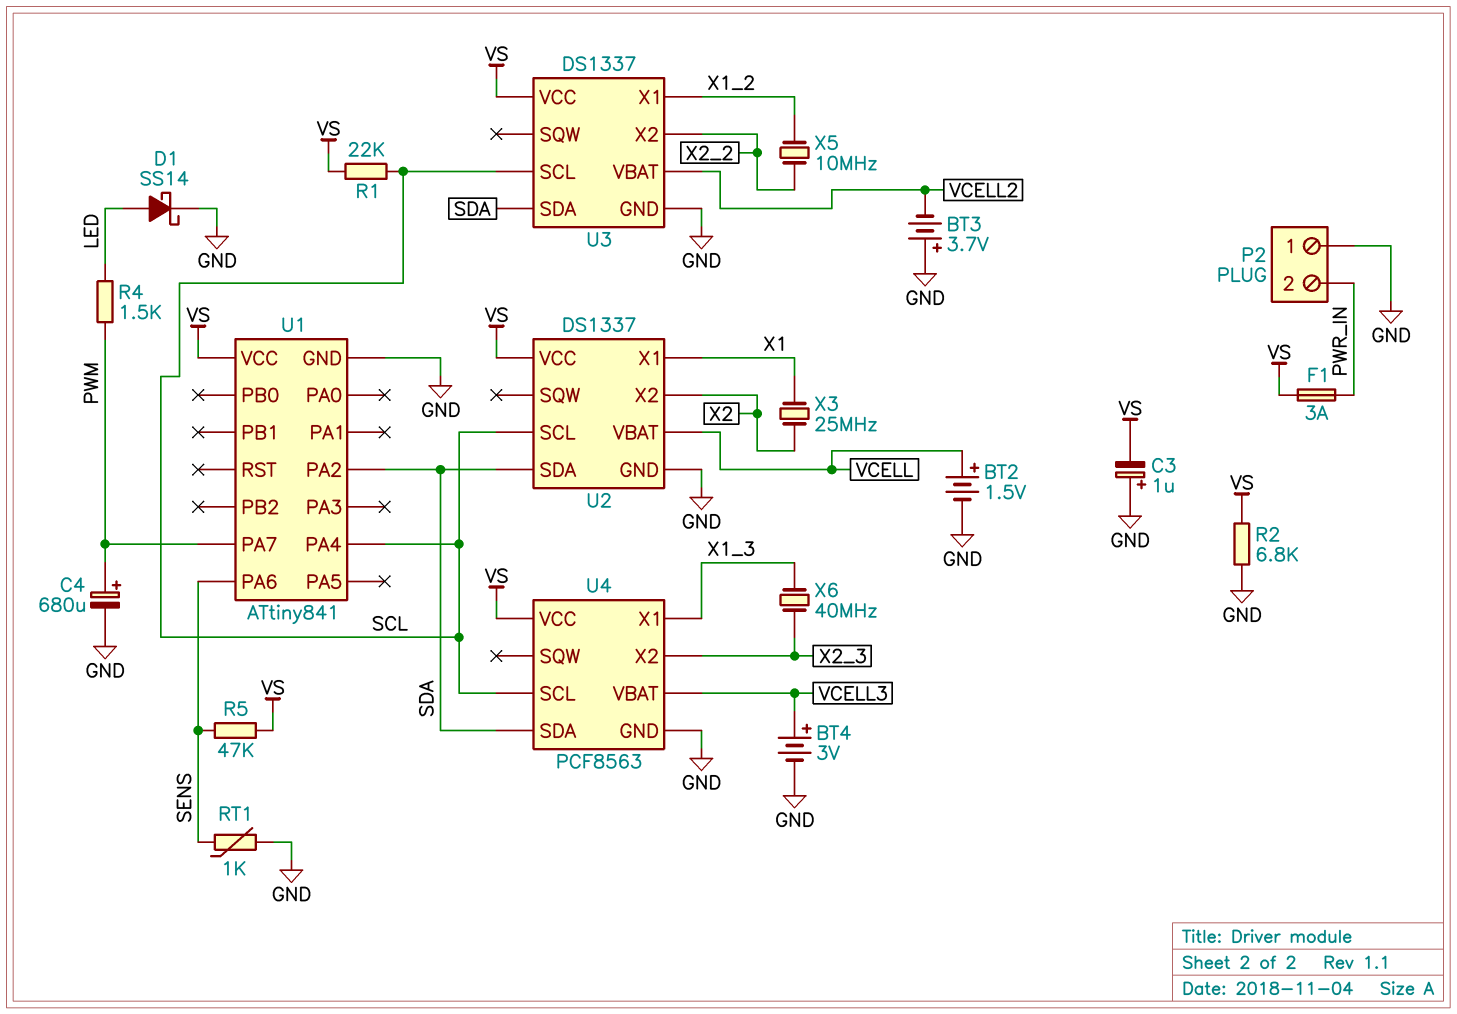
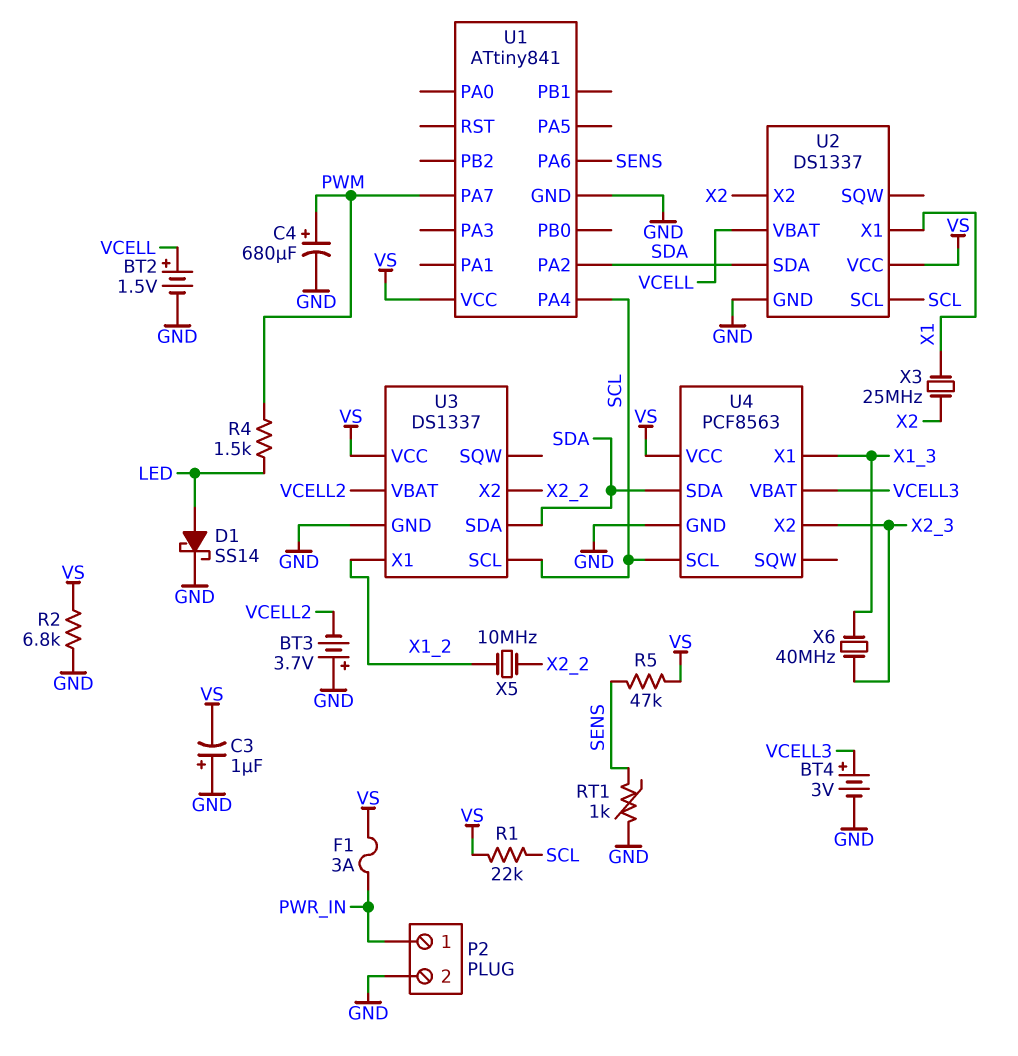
P2 pin 1: GND -> PWR_IN
P2 pin 2: PWR_IN -> GND

